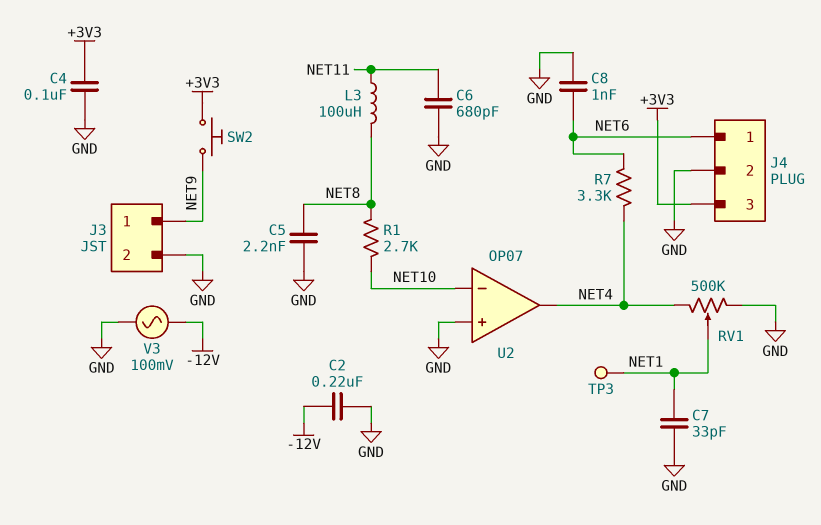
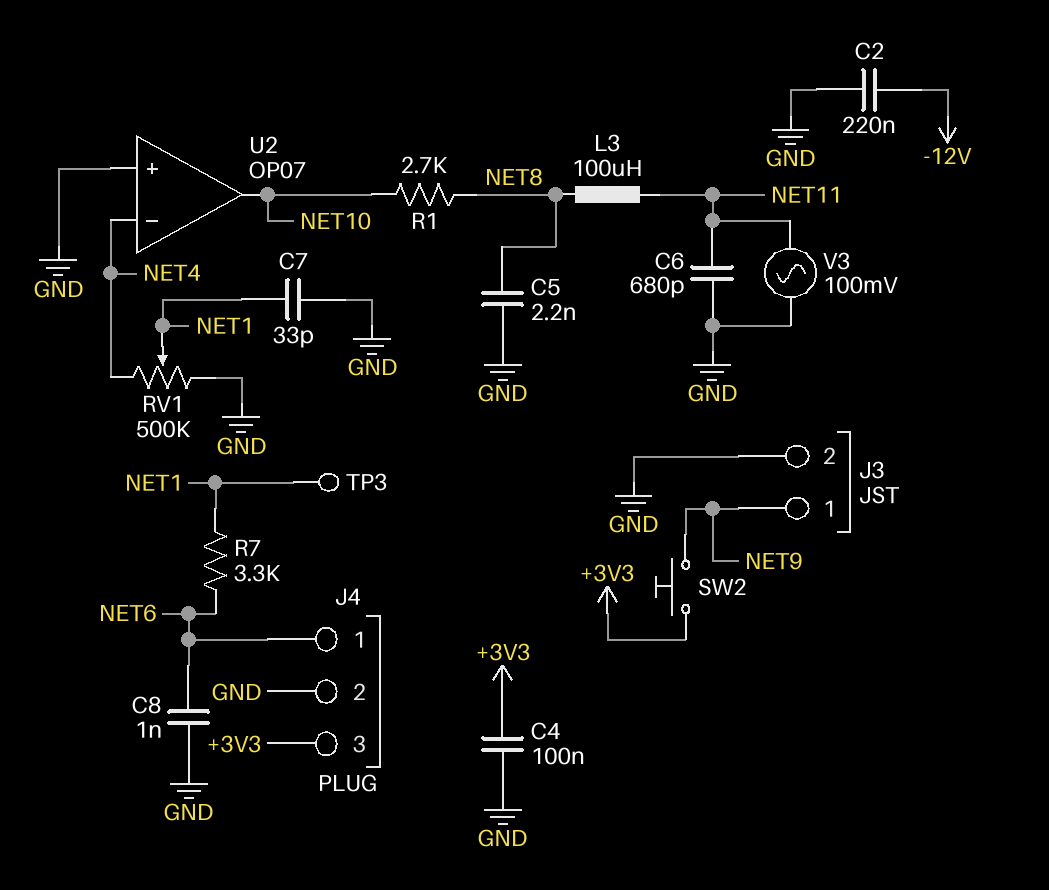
R7: 3.3k (NET4, NET6) -> 3.3k (NET1, NET6)
U2 pin in-: NET10 -> NET4
U2 pin out: NET4 -> NET10
V3: AC 100mV (-12V, GND) -> AC 100mV (GND, NET11)

